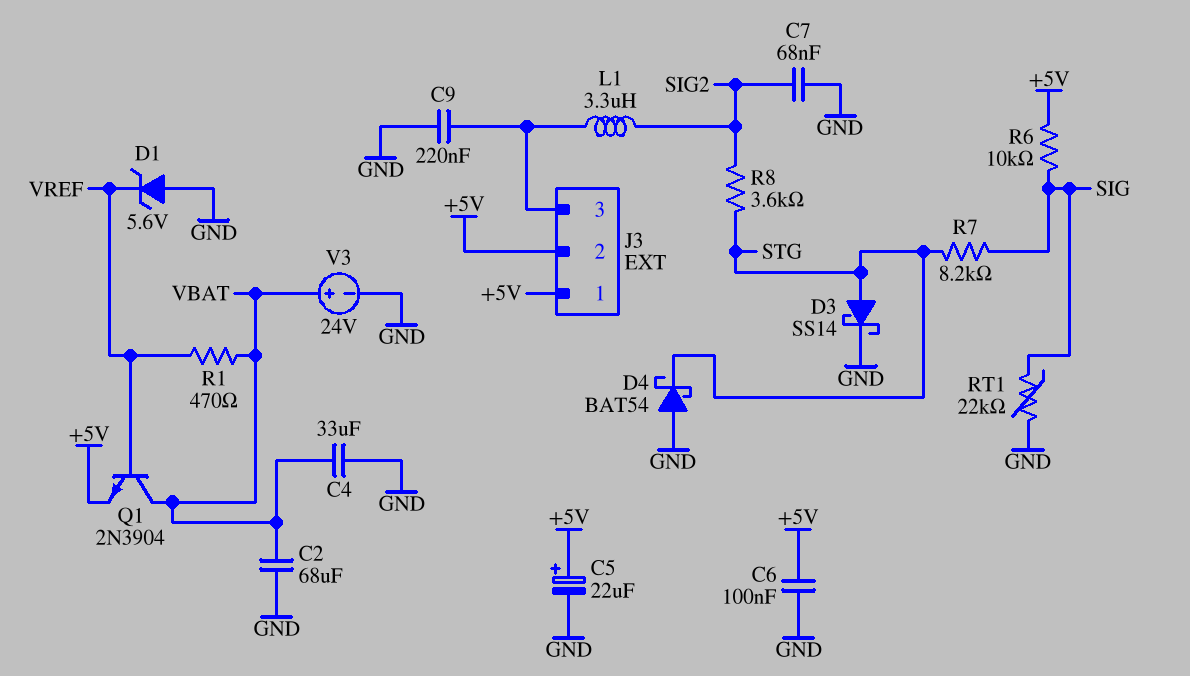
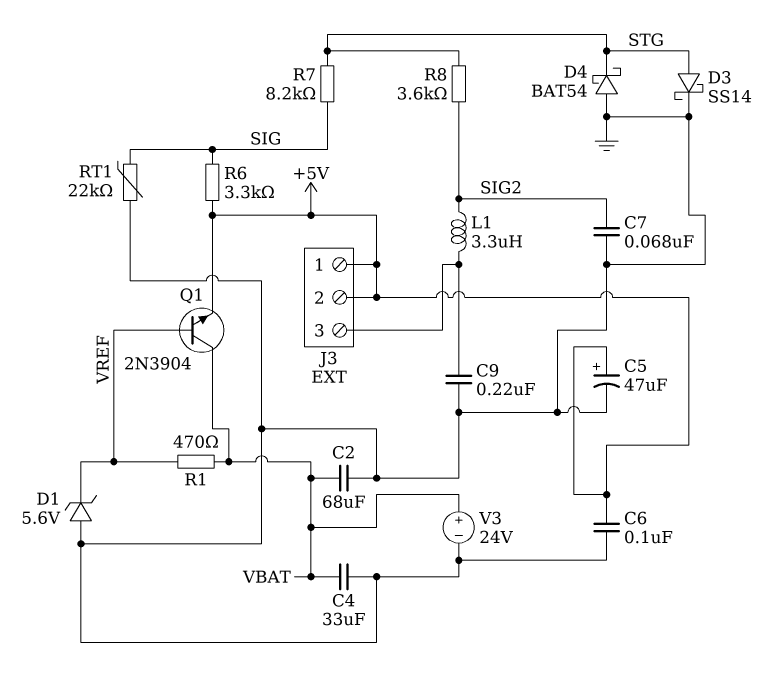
C5: 22uF (plus +5V, minus GND) -> 47uF (plus +5V, minus GND)
R6: 10k (+5V, SIG) -> 3.3k (+5V, SIG)

